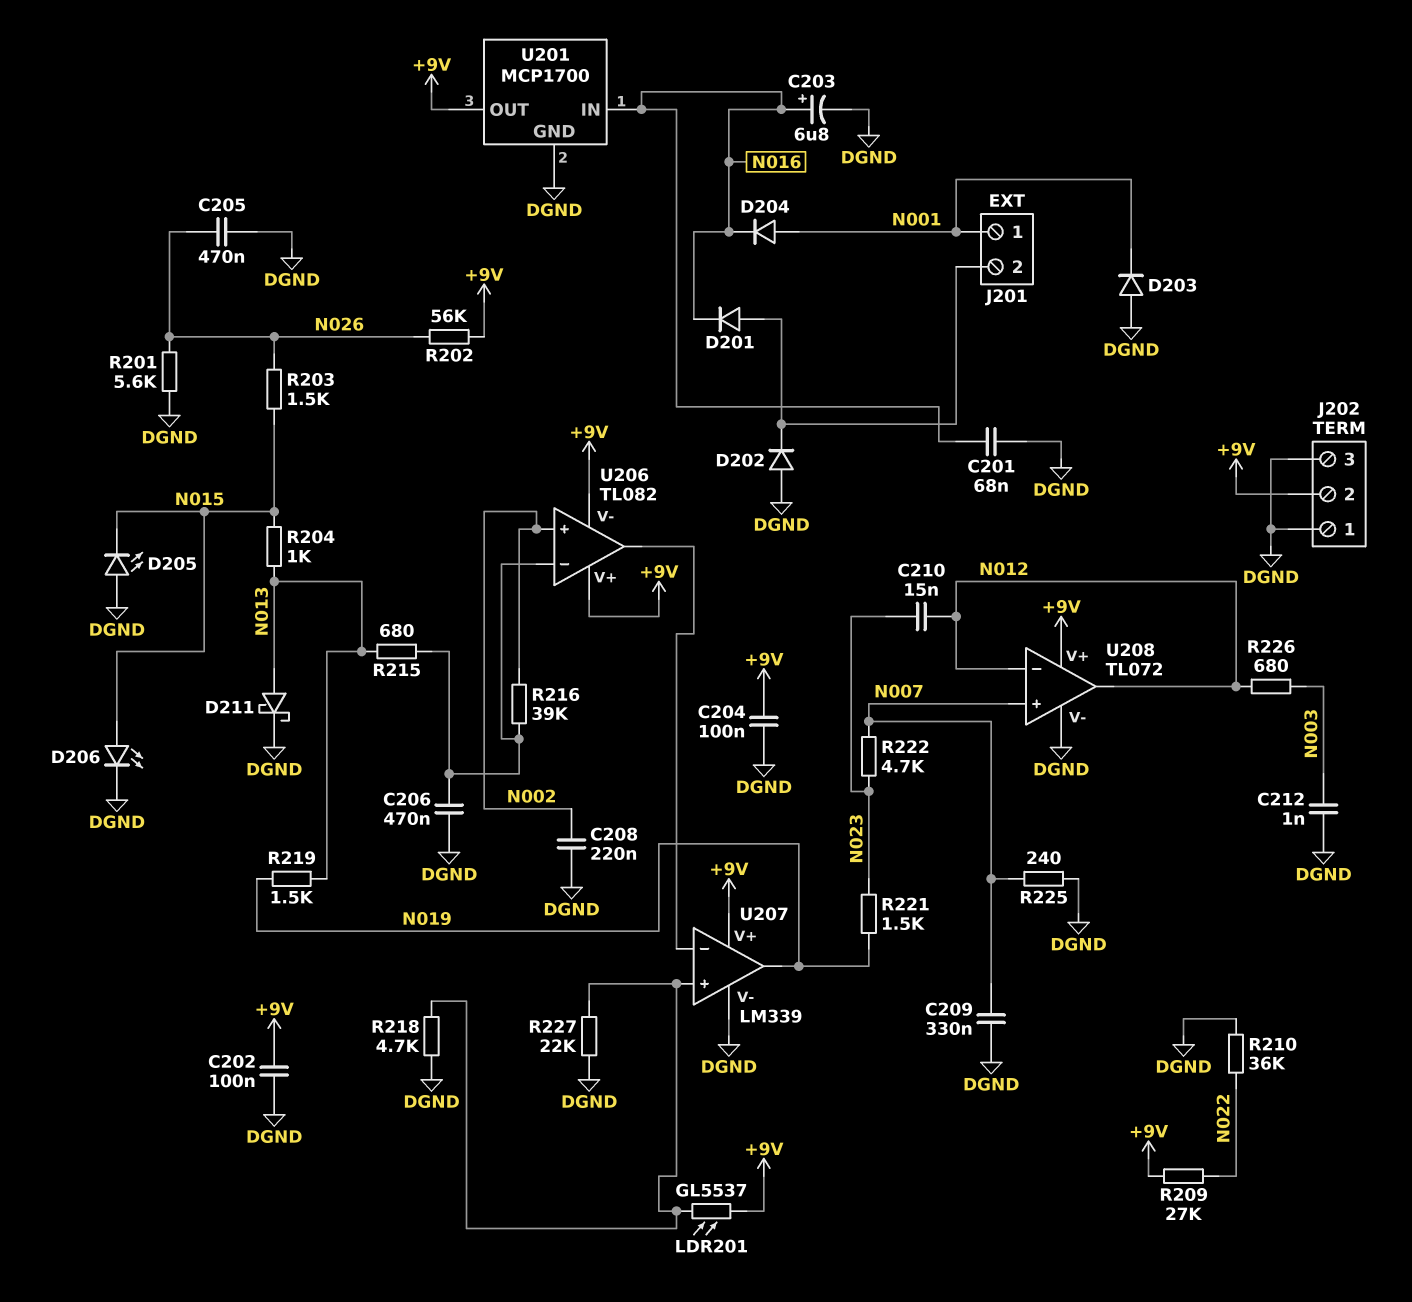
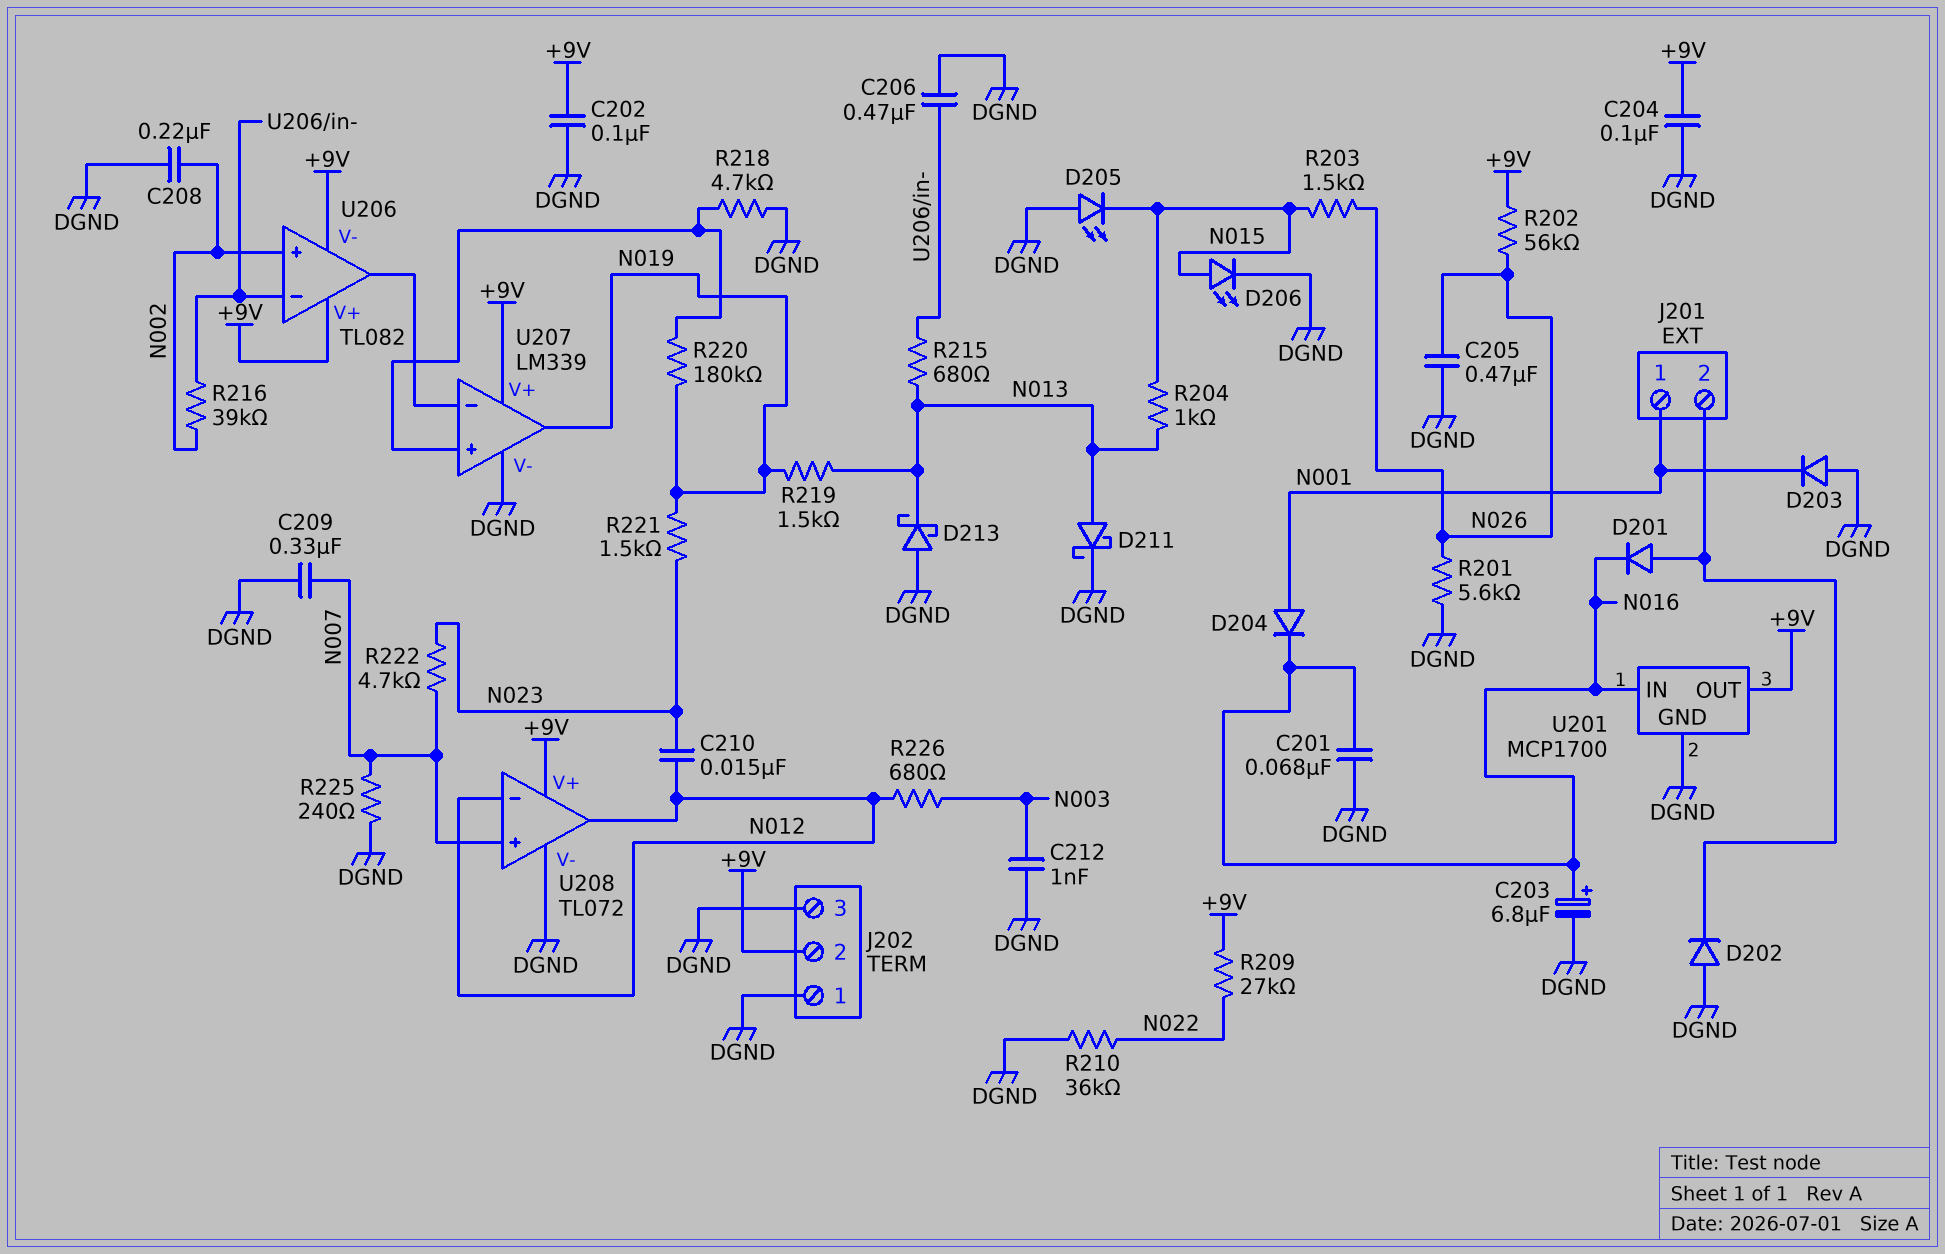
D213: none -> schottky (A DGND, K N013)
LDR201: GL5537 (+9V, U207/in+) -> none
R220: none -> 180k (N019, U207/in+)
R227: 22k (DGND, U207/in+) -> none

